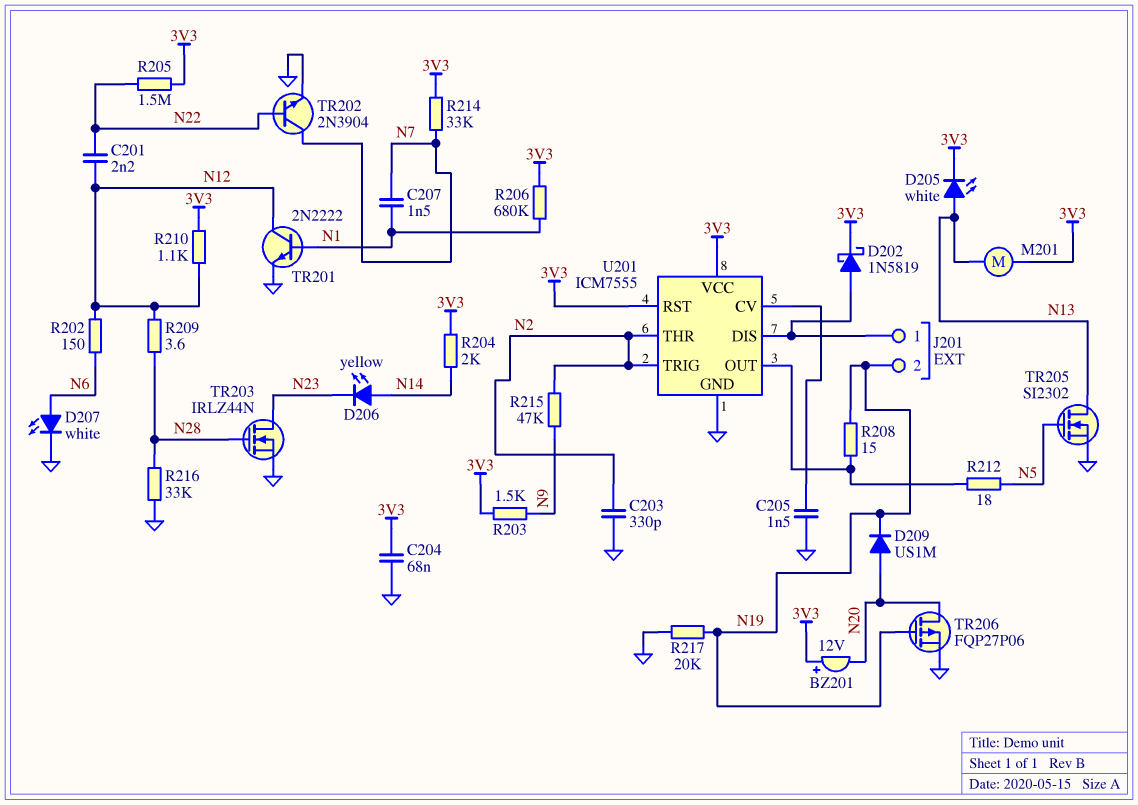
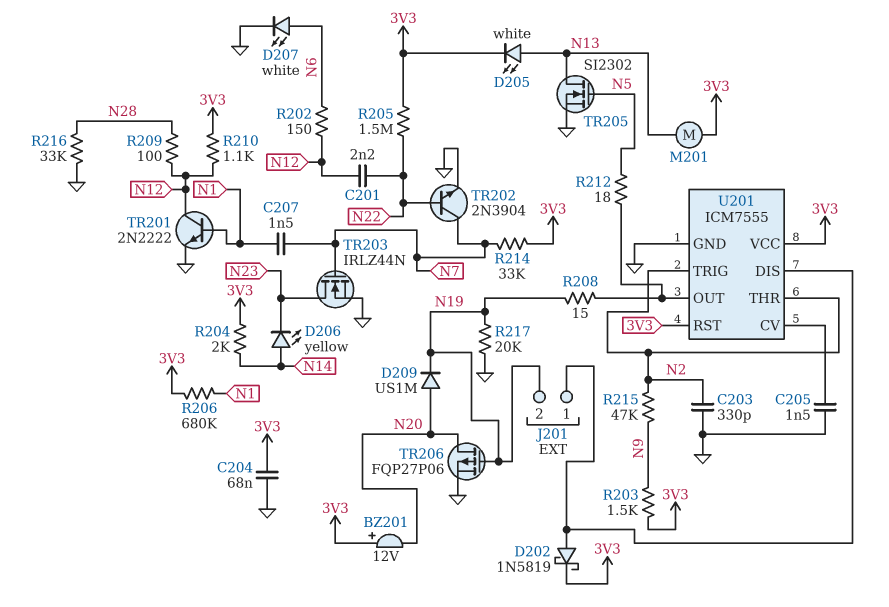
R209: 3.6 (N12, N28) -> 100 (N12, N28)
TR203: NMOS IRLZ44N (G N28, D N23, S GND) -> NMOS IRLZ44N (G N7, D N23, S GND)

